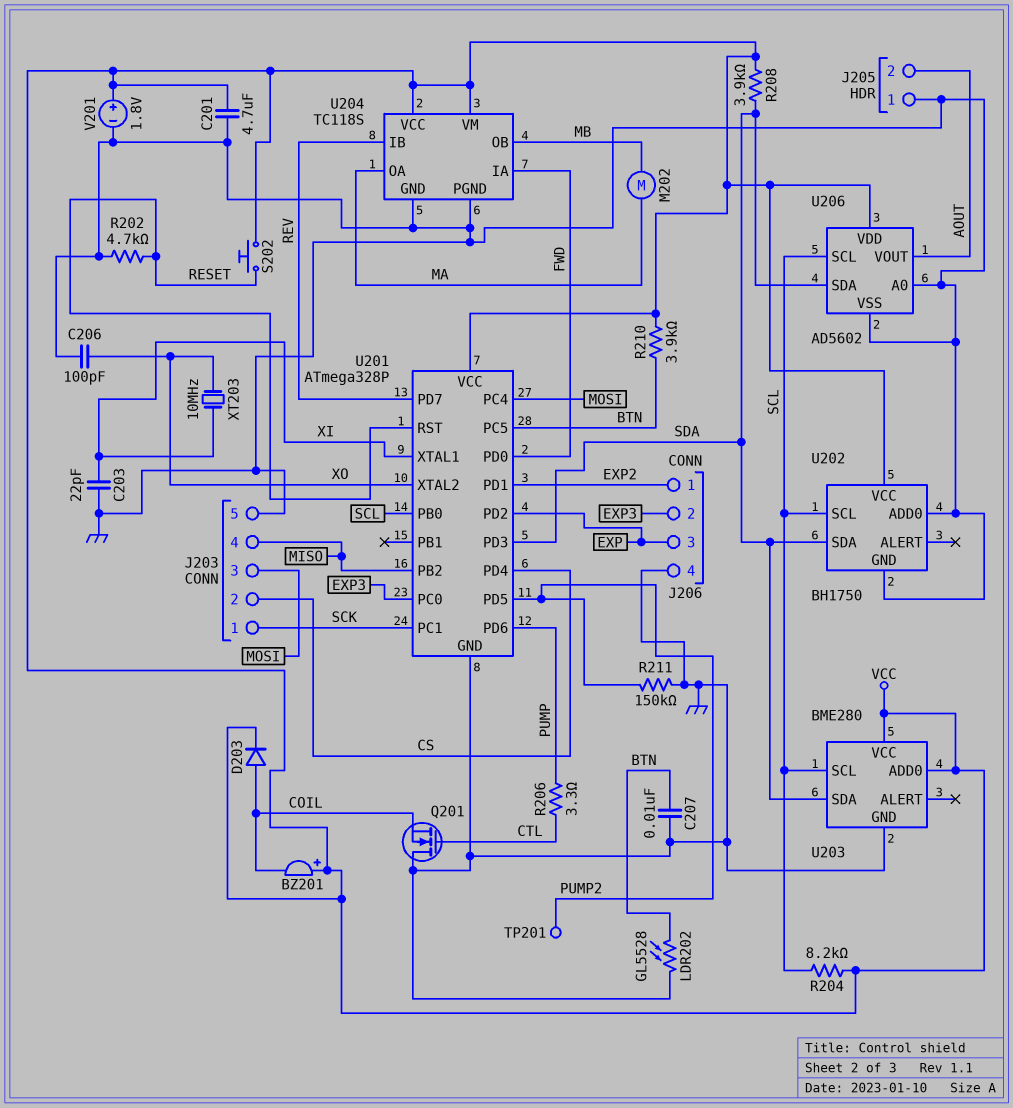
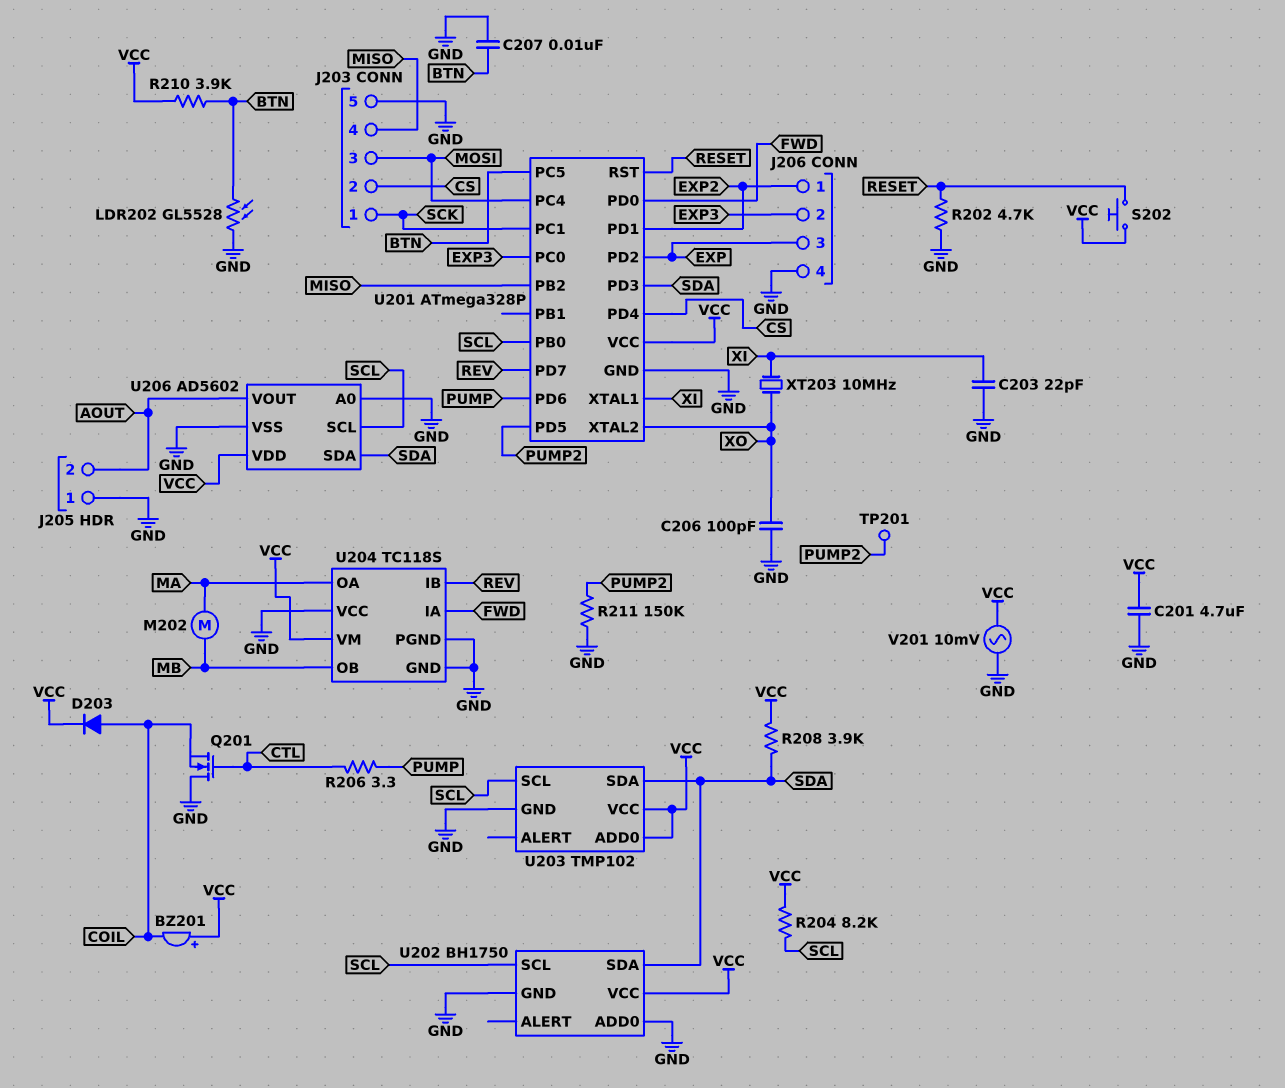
U203: BME280 -> TMP102
U204 pin VCC: VCC -> GND
V201: 1.8V (plus VCC, minus GND) -> AC 10mV (GND, VCC)

